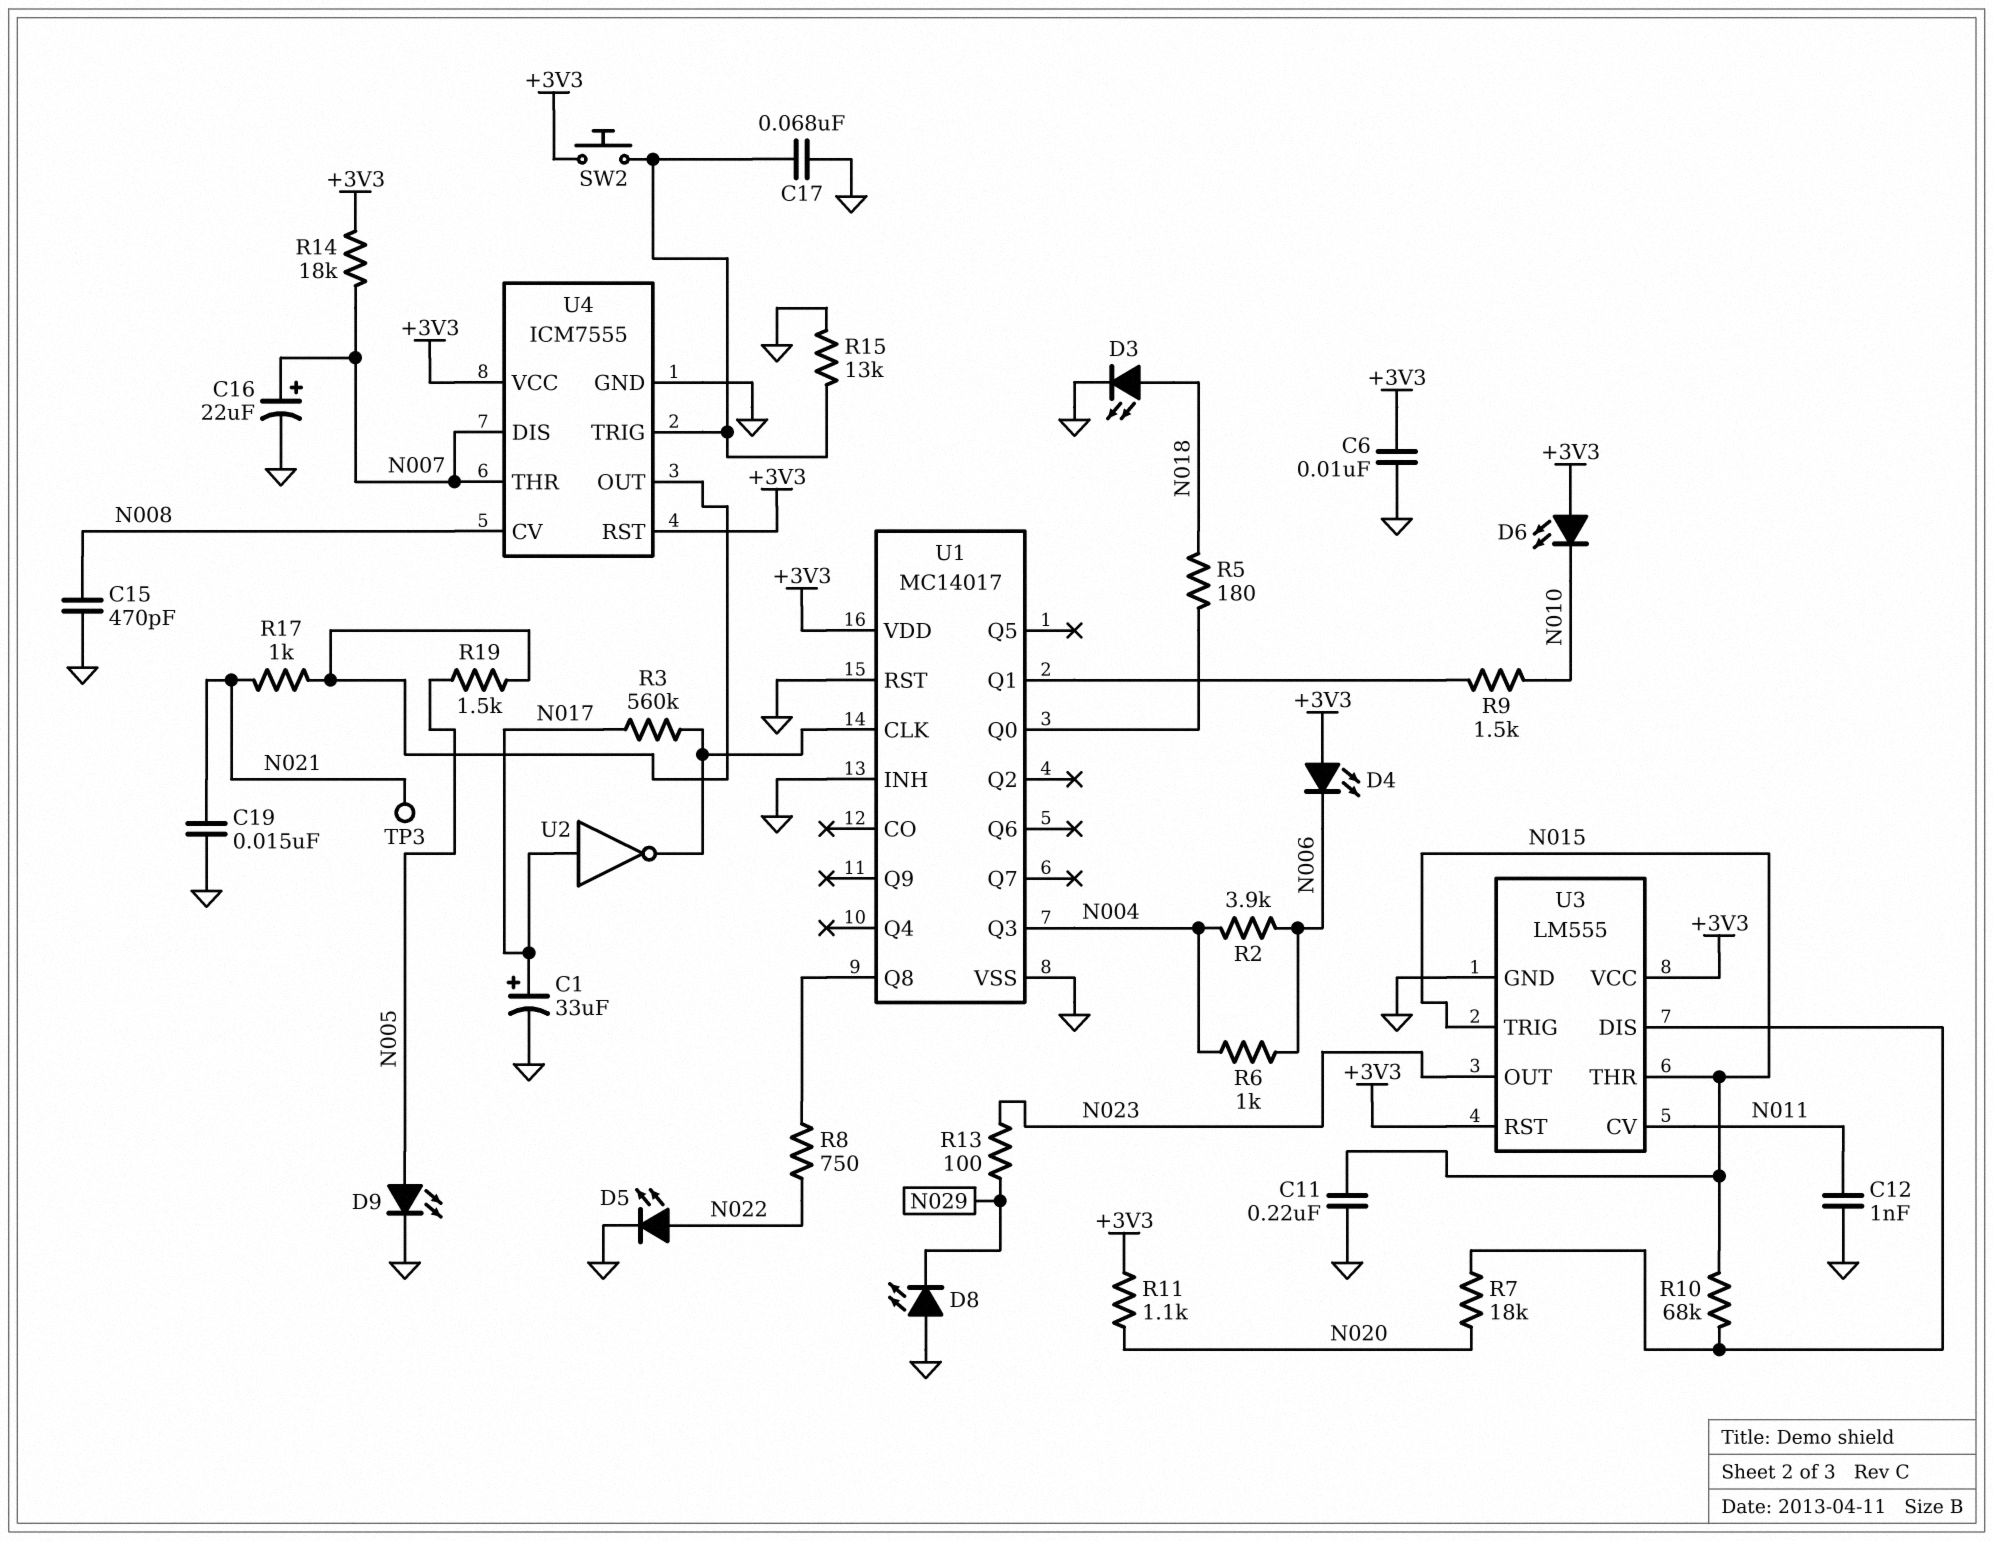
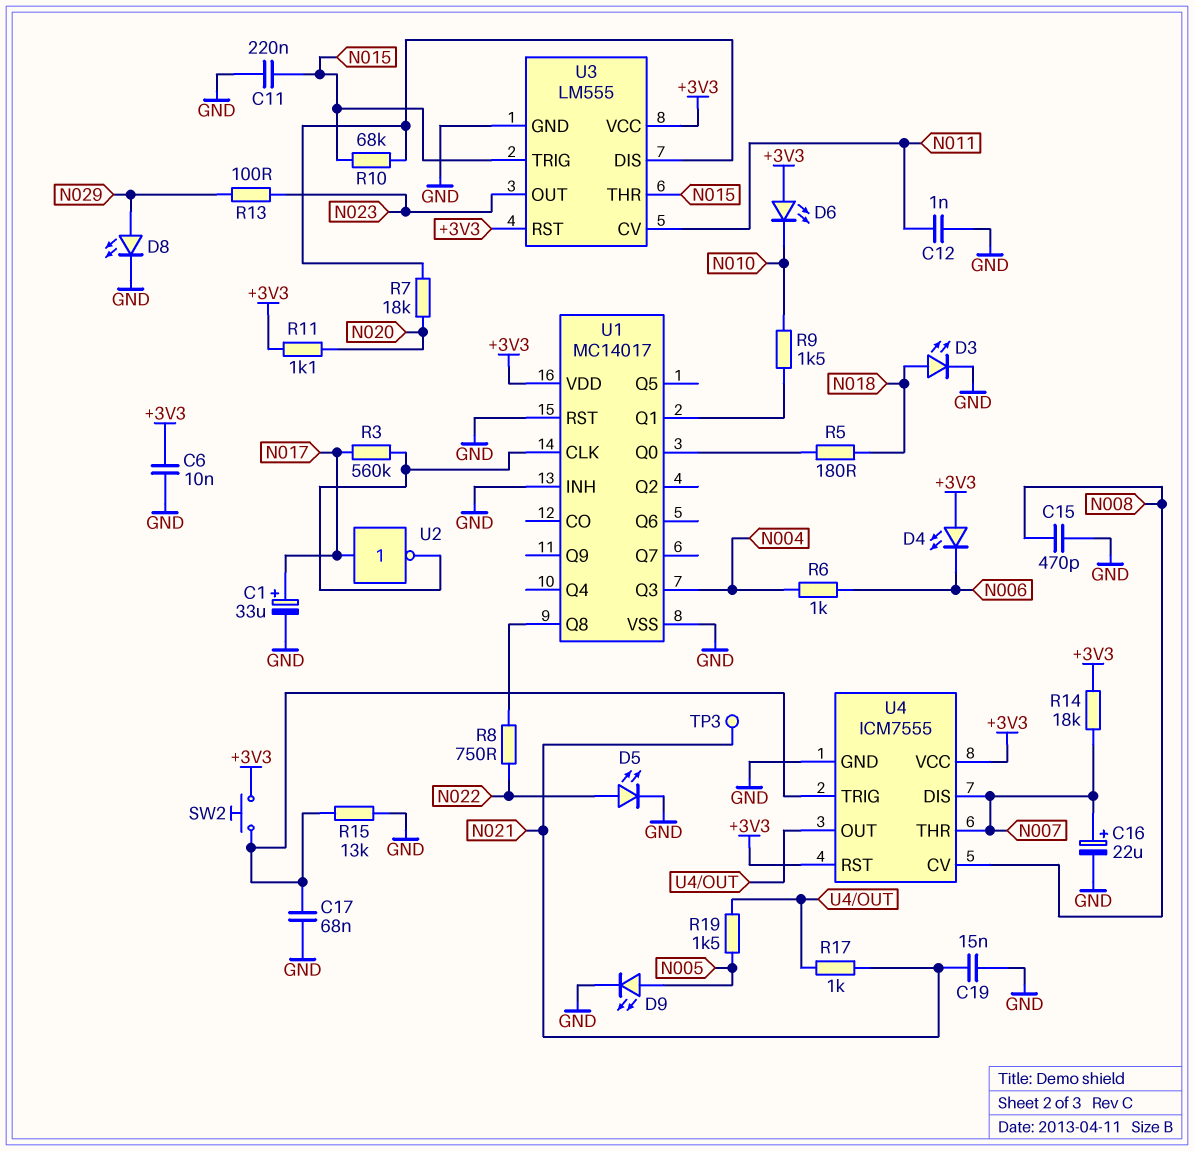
D8: LED (A GND, K N029) -> LED (A N029, K GND)
R2: 3.9k (N004, N006) -> none

